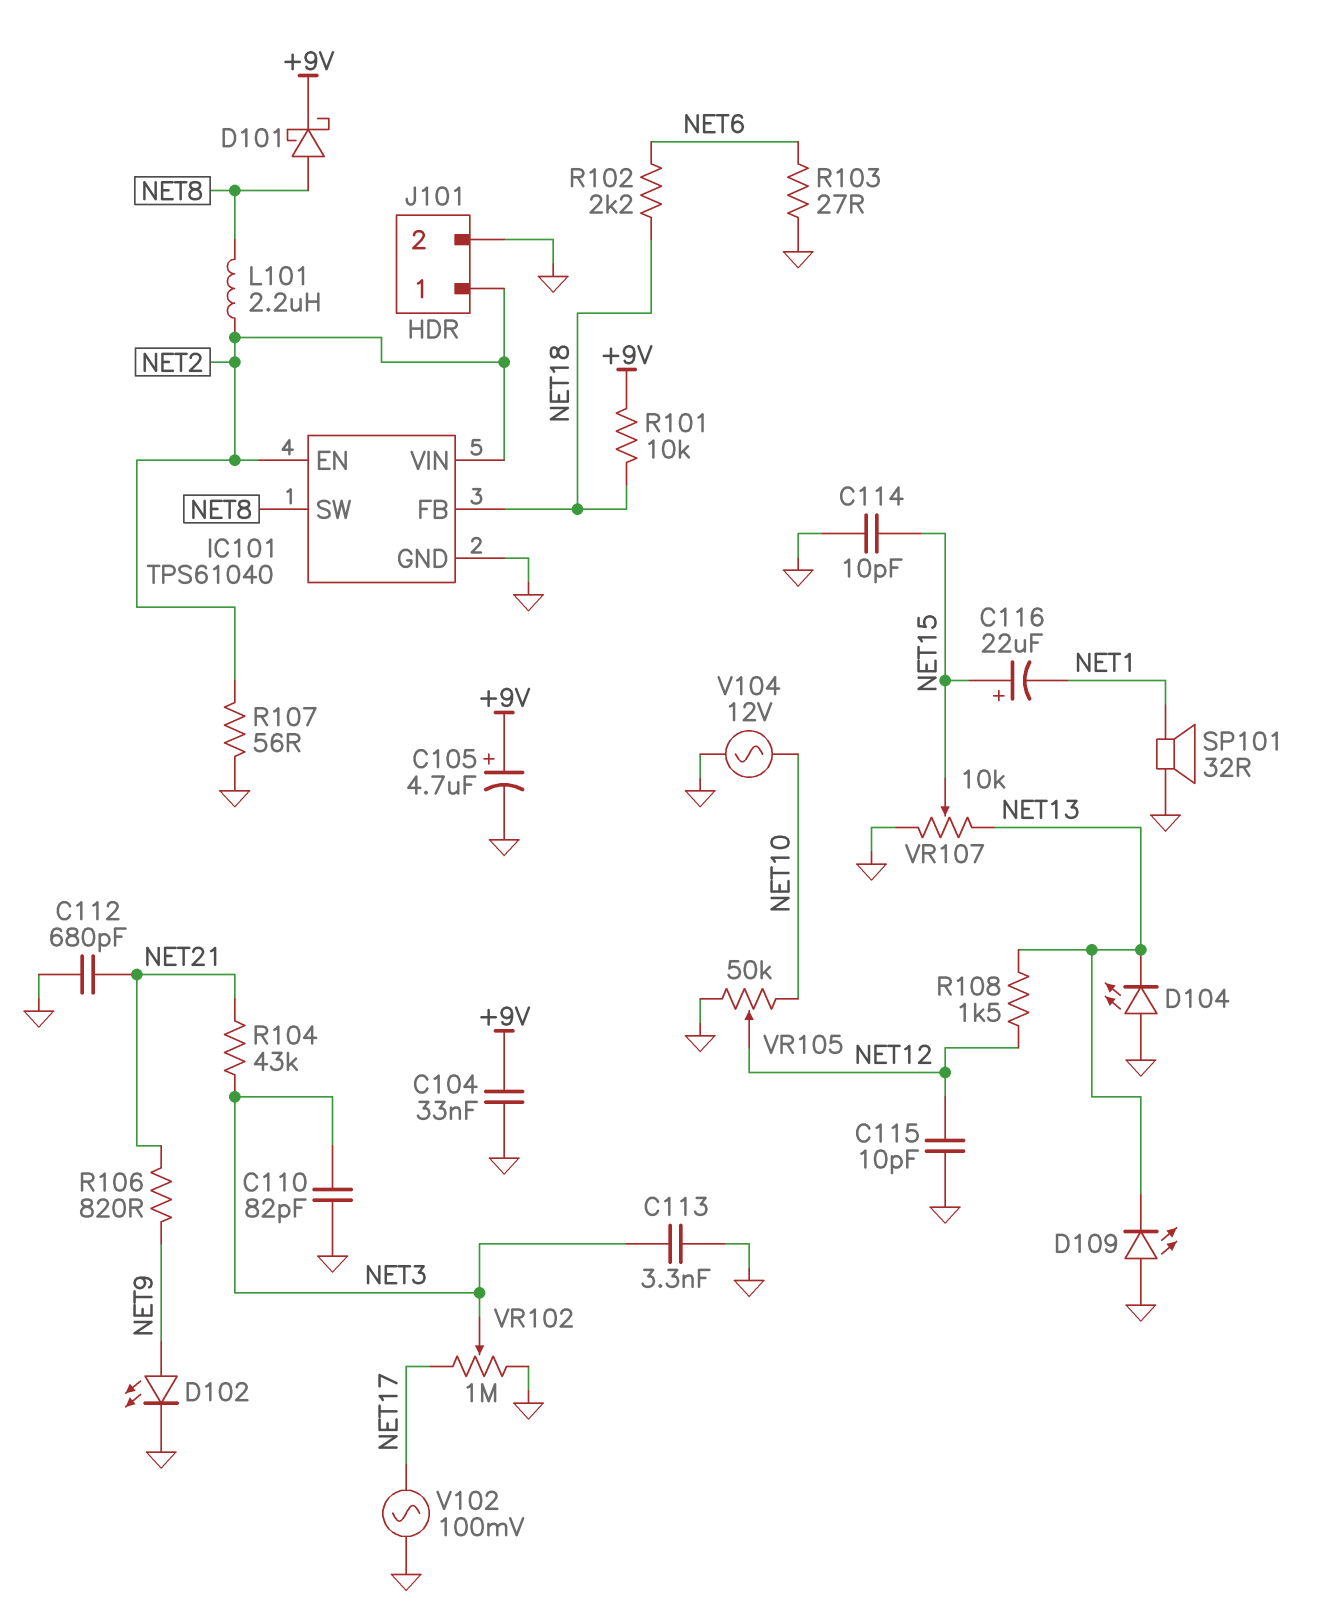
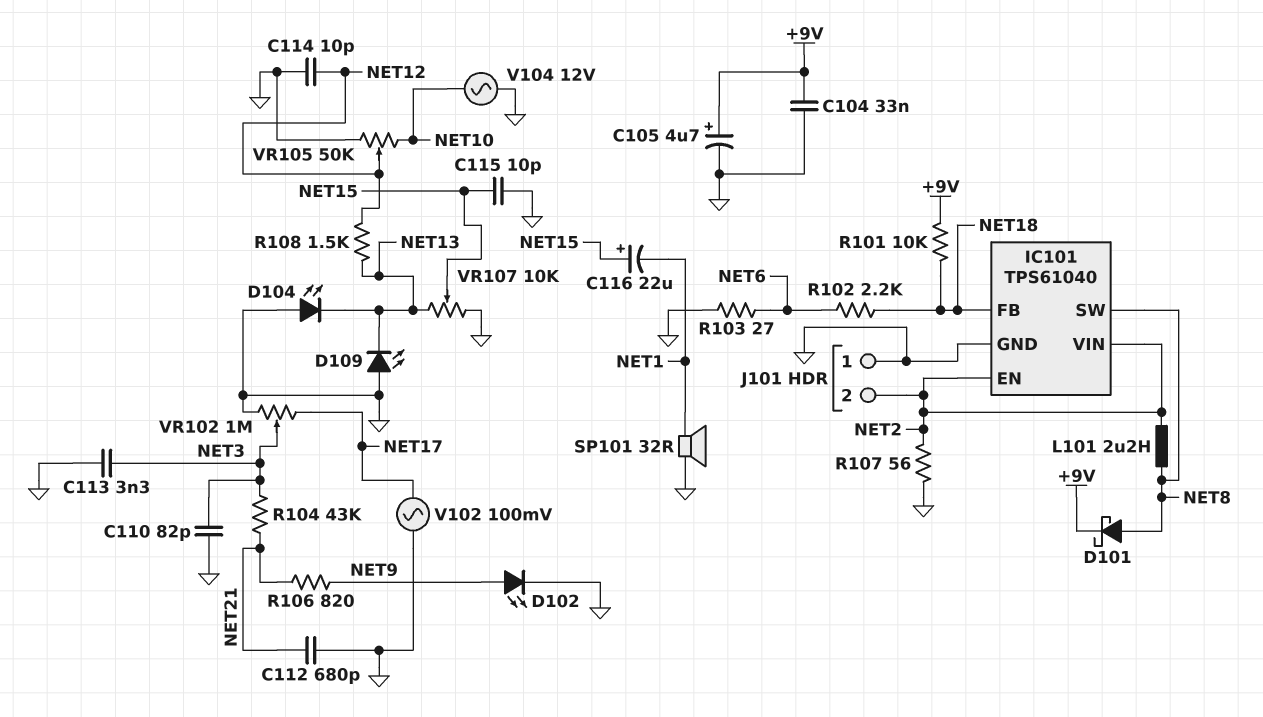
C114: 10pF (GND, NET15) -> 10pF (GND, NET12)
C115: 10pF (GND, NET12) -> 10pF (GND, NET15)
J101 pin 1: NET2 -> GND
J101 pin 2: GND -> NET2

